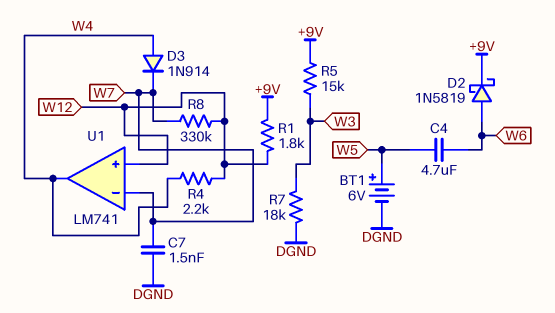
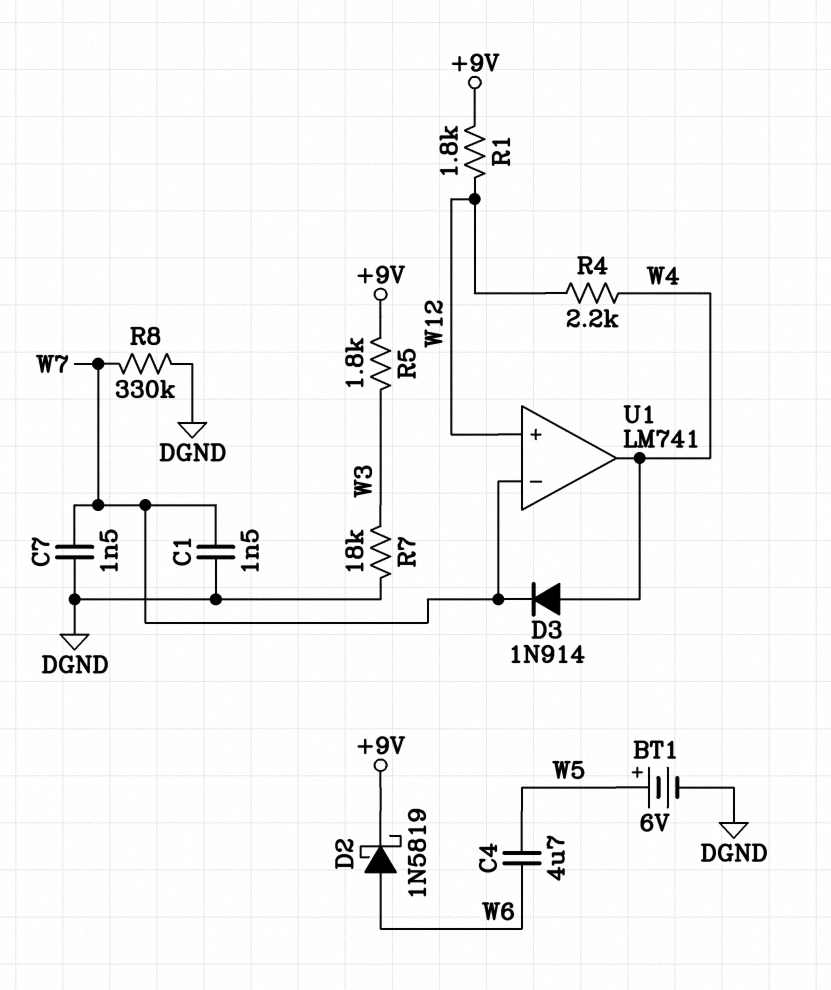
C1: none -> 1.5nF (DGND, W7)
R5: 15k (+9V, W3) -> 1.8k (+9V, W3)
R8: 330k (W7, W12) -> 330k (DGND, W7)

